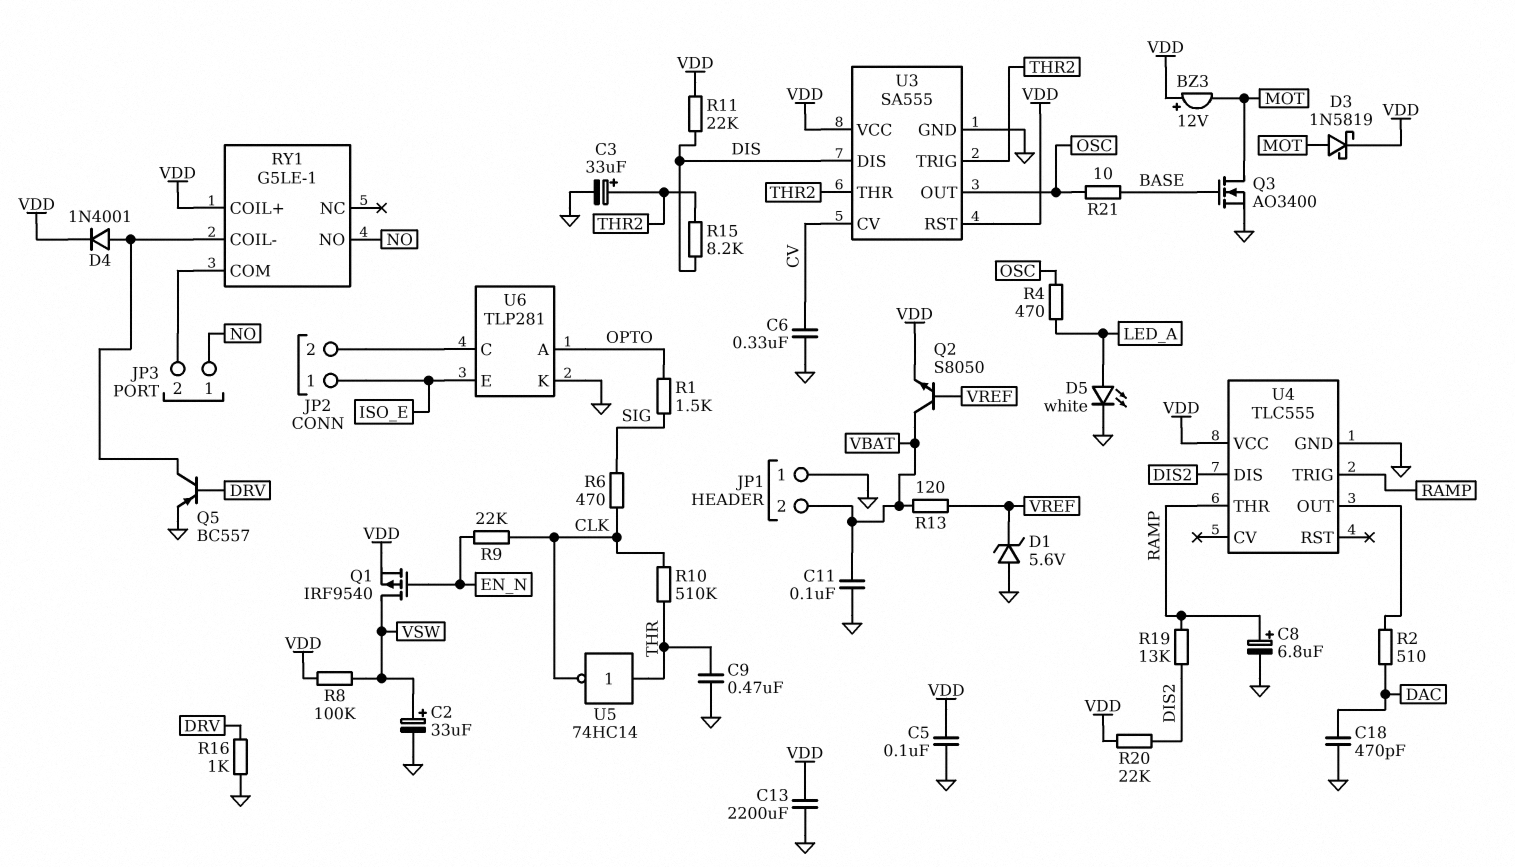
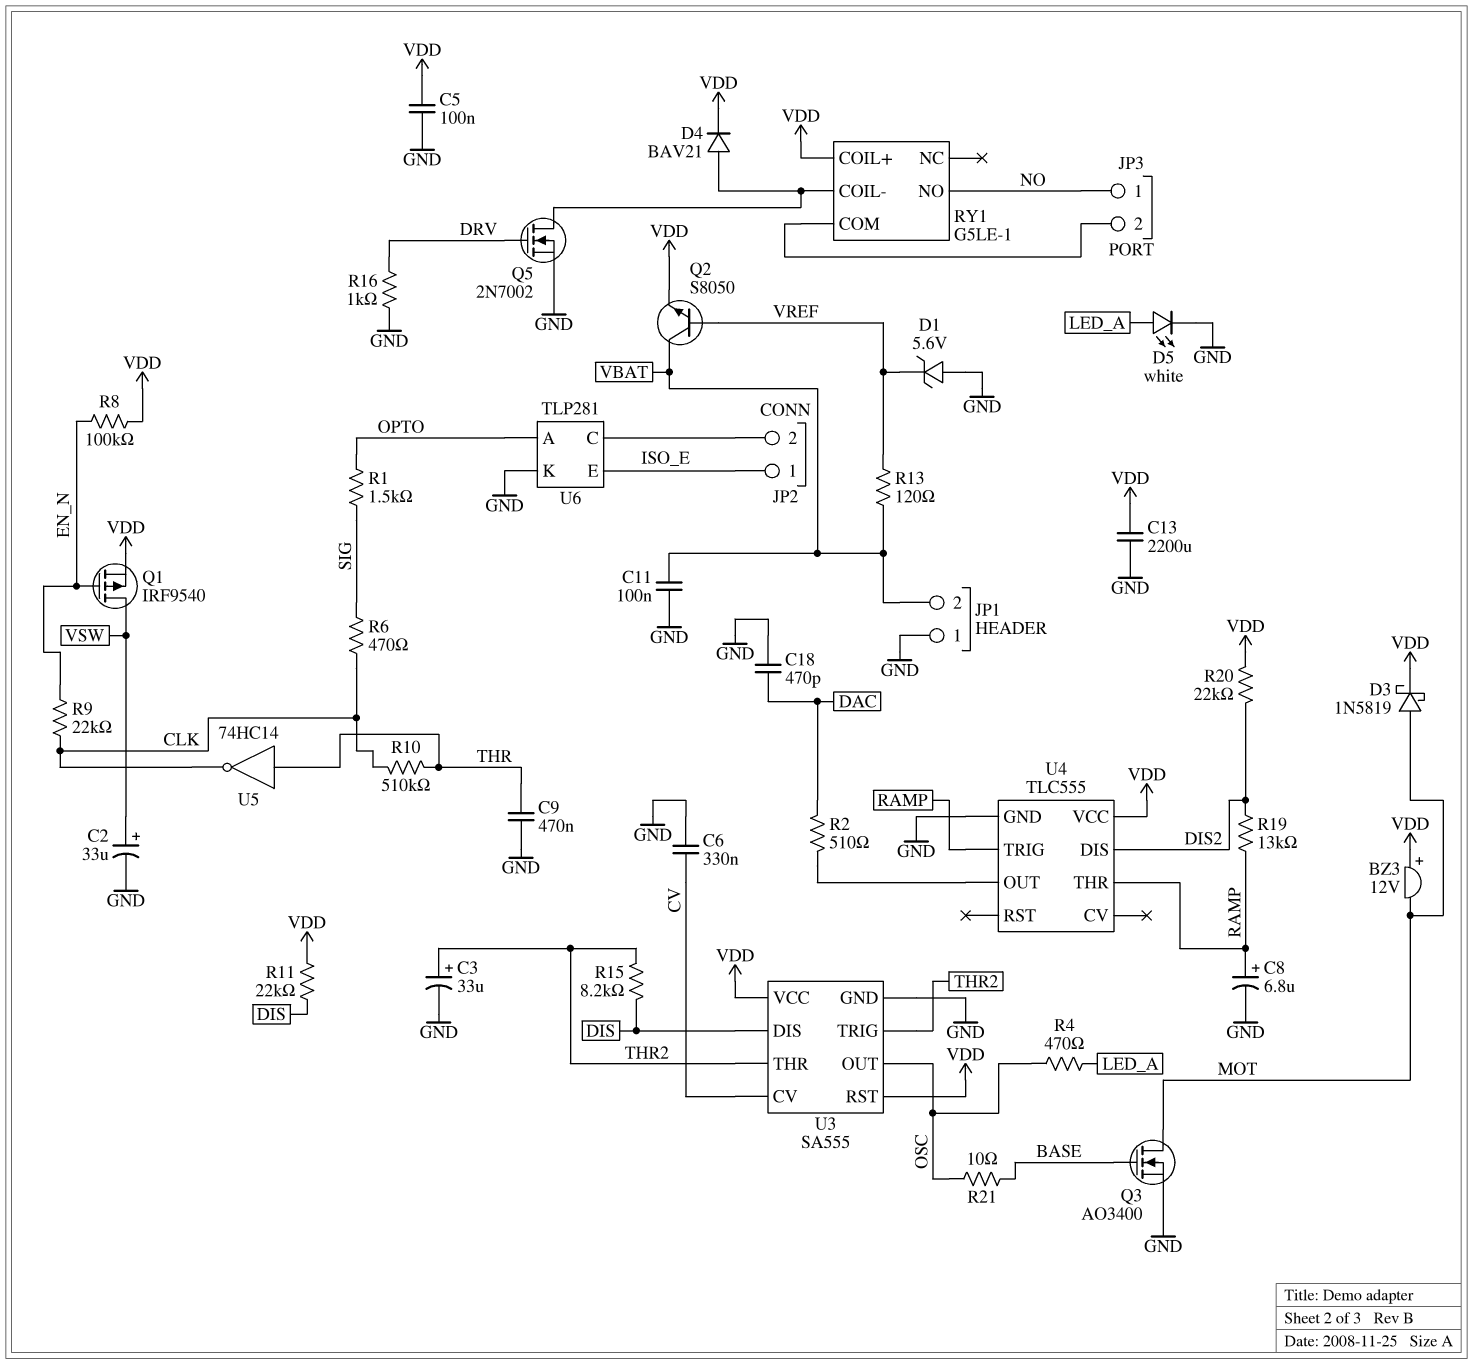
D4: diode 1N4001 (A RY1/COIL-, K VDD) -> diode BAV21 (A RY1/COIL-, K VDD)
Q5: PNP BC557 (B DRV, C RY1/COIL-, E GND) -> NMOS 2N7002 (G DRV, D RY1/COIL-, S GND)
R8: 100k (VDD, VSW) -> 100k (EN_N, VDD)

